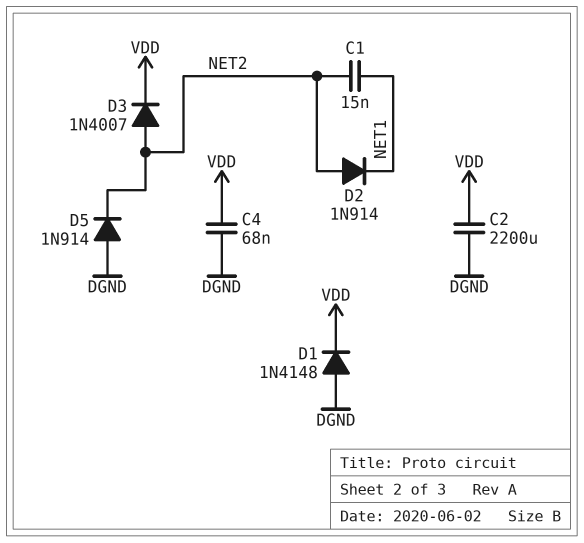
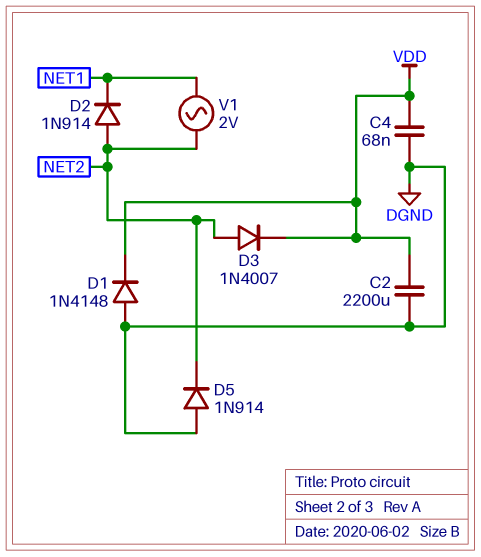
C1: 15nF (NET1, NET2) -> none
V1: none -> AC 2V (NET1, NET2)

